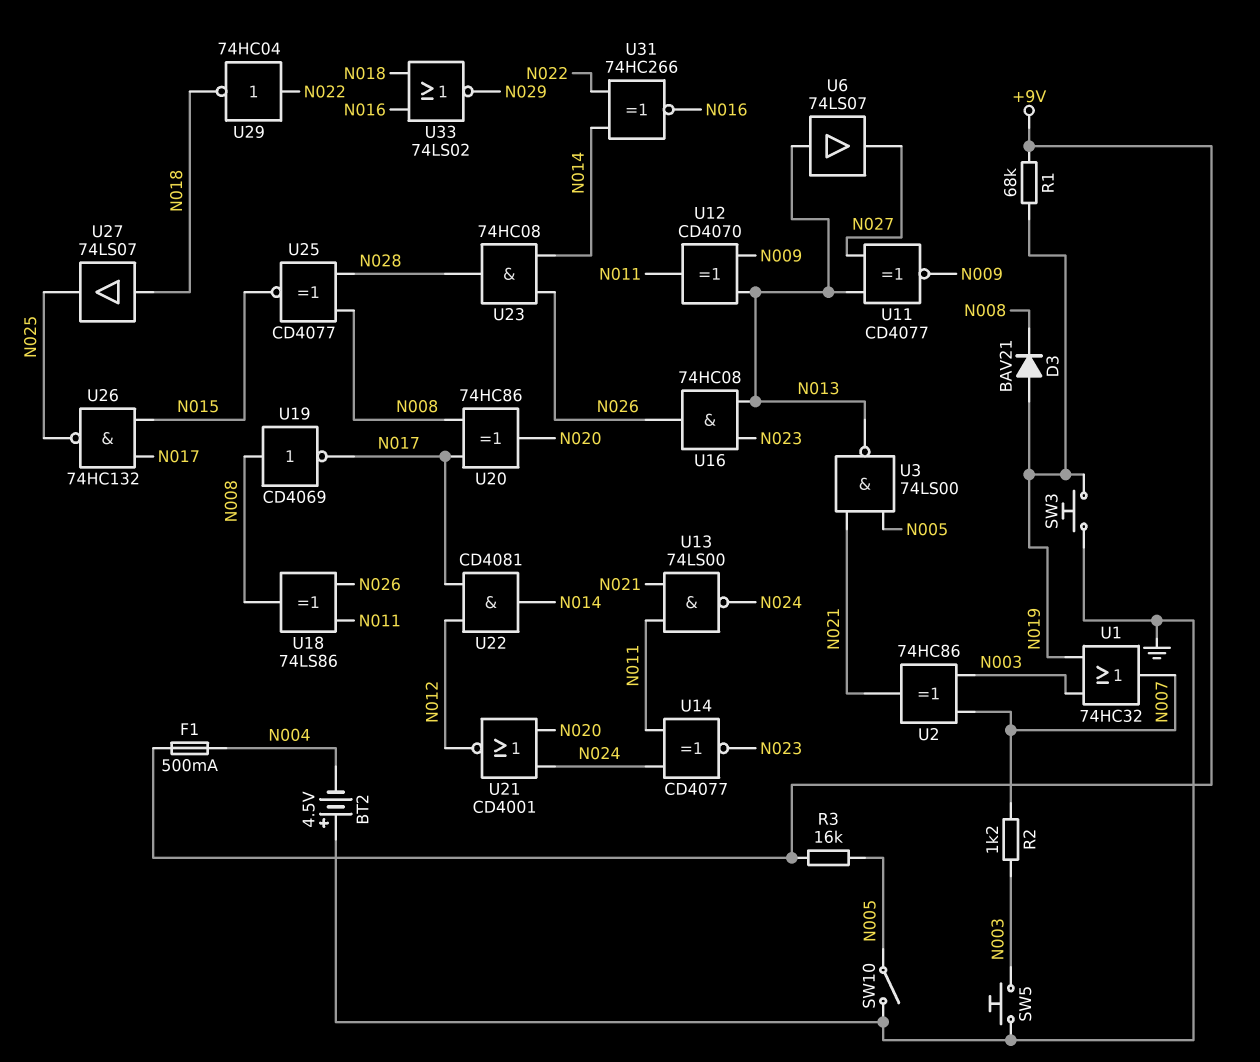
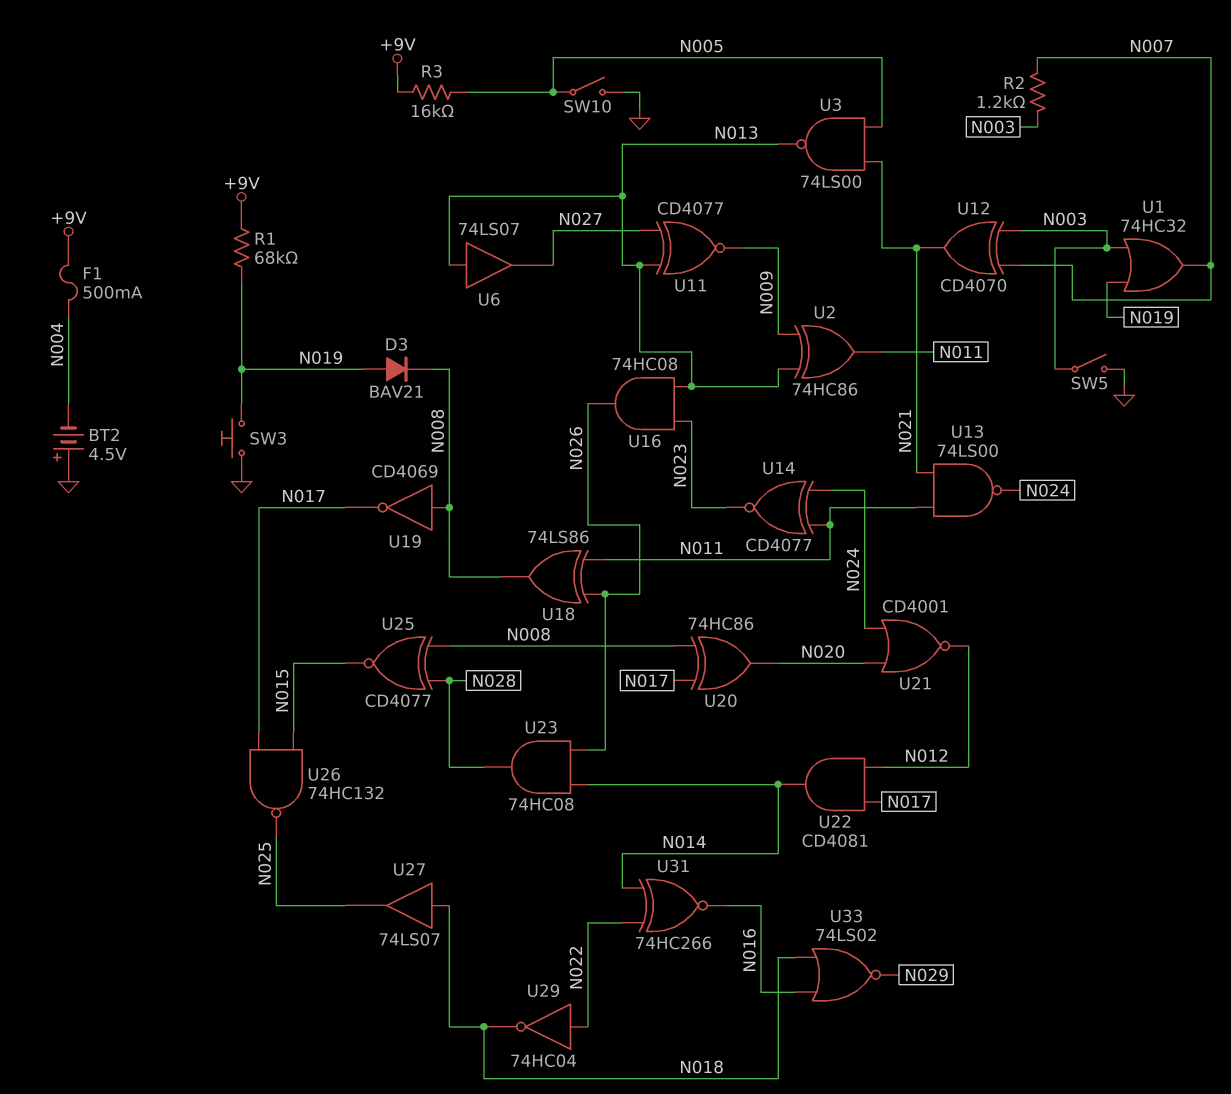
SW5: button (GND, N003) -> switch (GND, N003)
U2: XOR 74HC86 (in N003, in N007, out N021) -> XOR 74HC86 (in N009, in N013, out N011)
U12: XOR CD4070 (in N009, in N013, out N011) -> XOR CD4070 (in N003, in N007, out N021)

